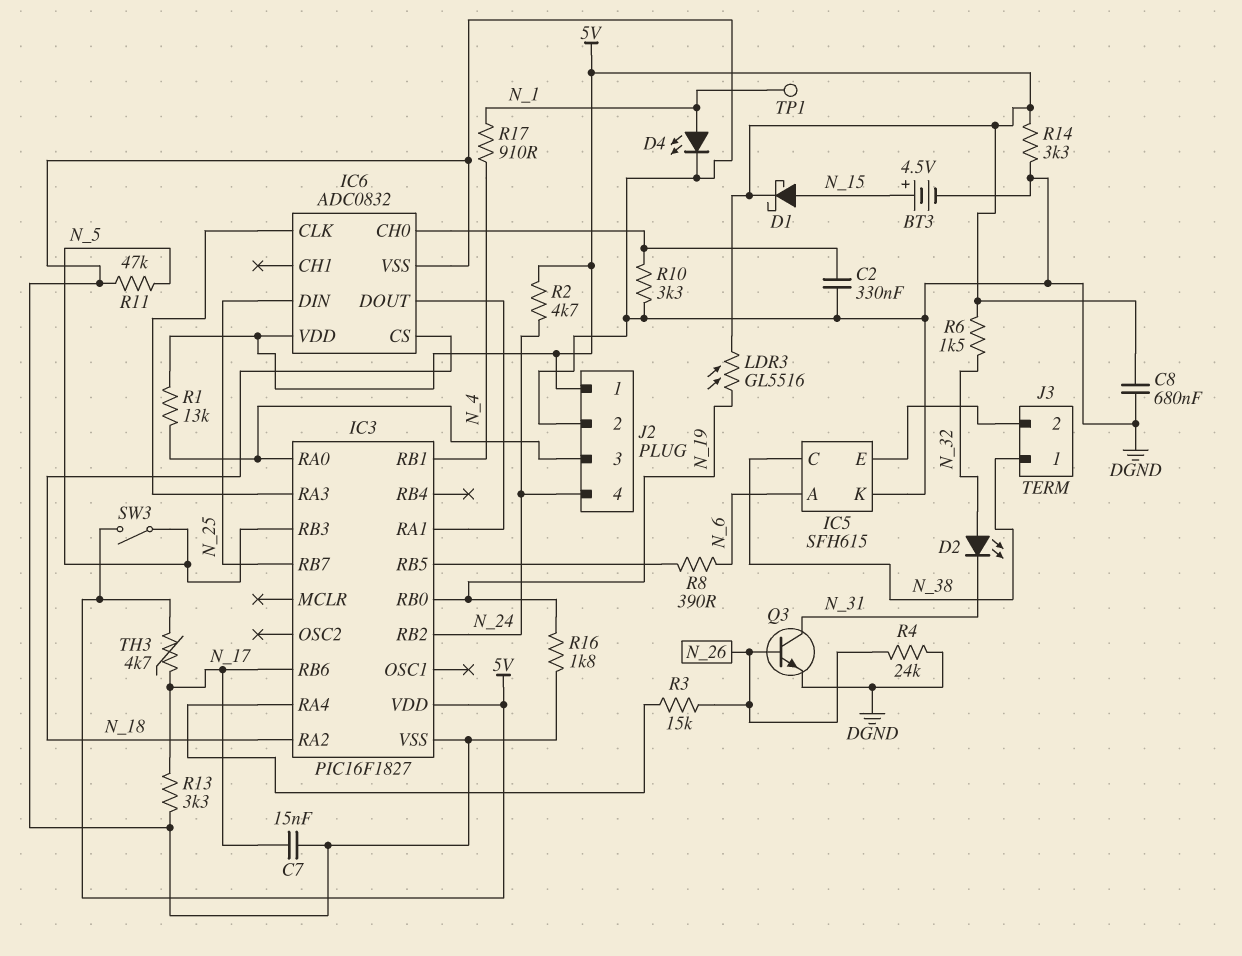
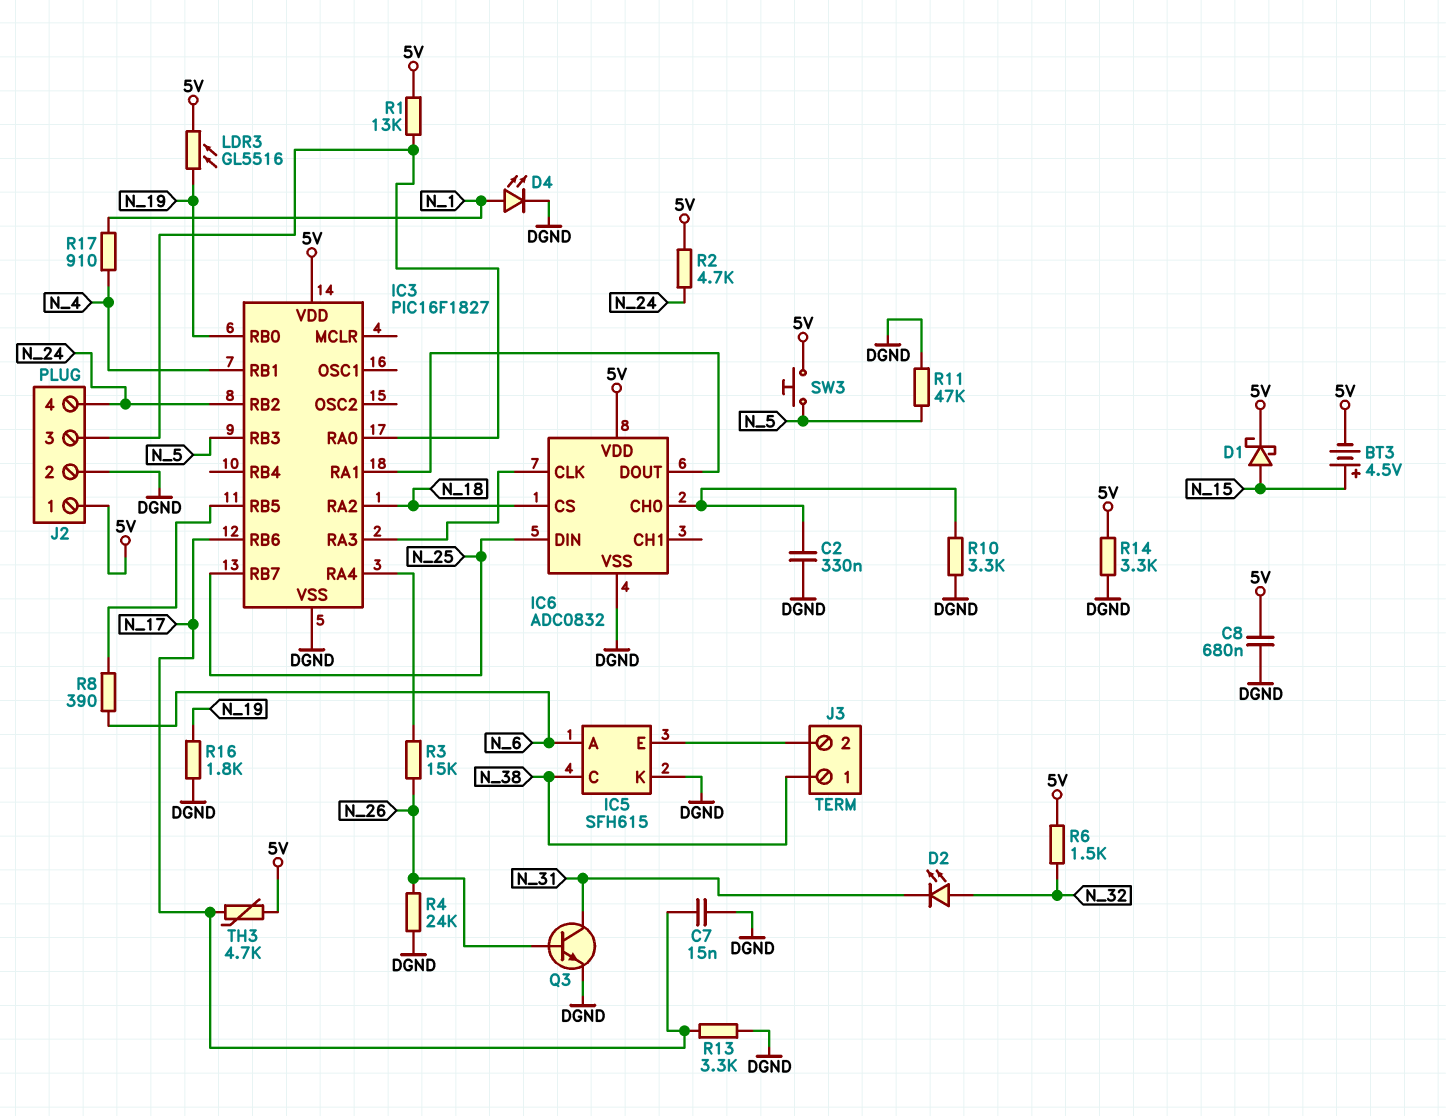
BT3: 4.5V (plus N_15, minus DGND) -> 4.5V (plus N_15, minus 5V)
SW3: switch (5V, N_5) -> button (5V, N_5)
TP1: test point (N_1) -> none

